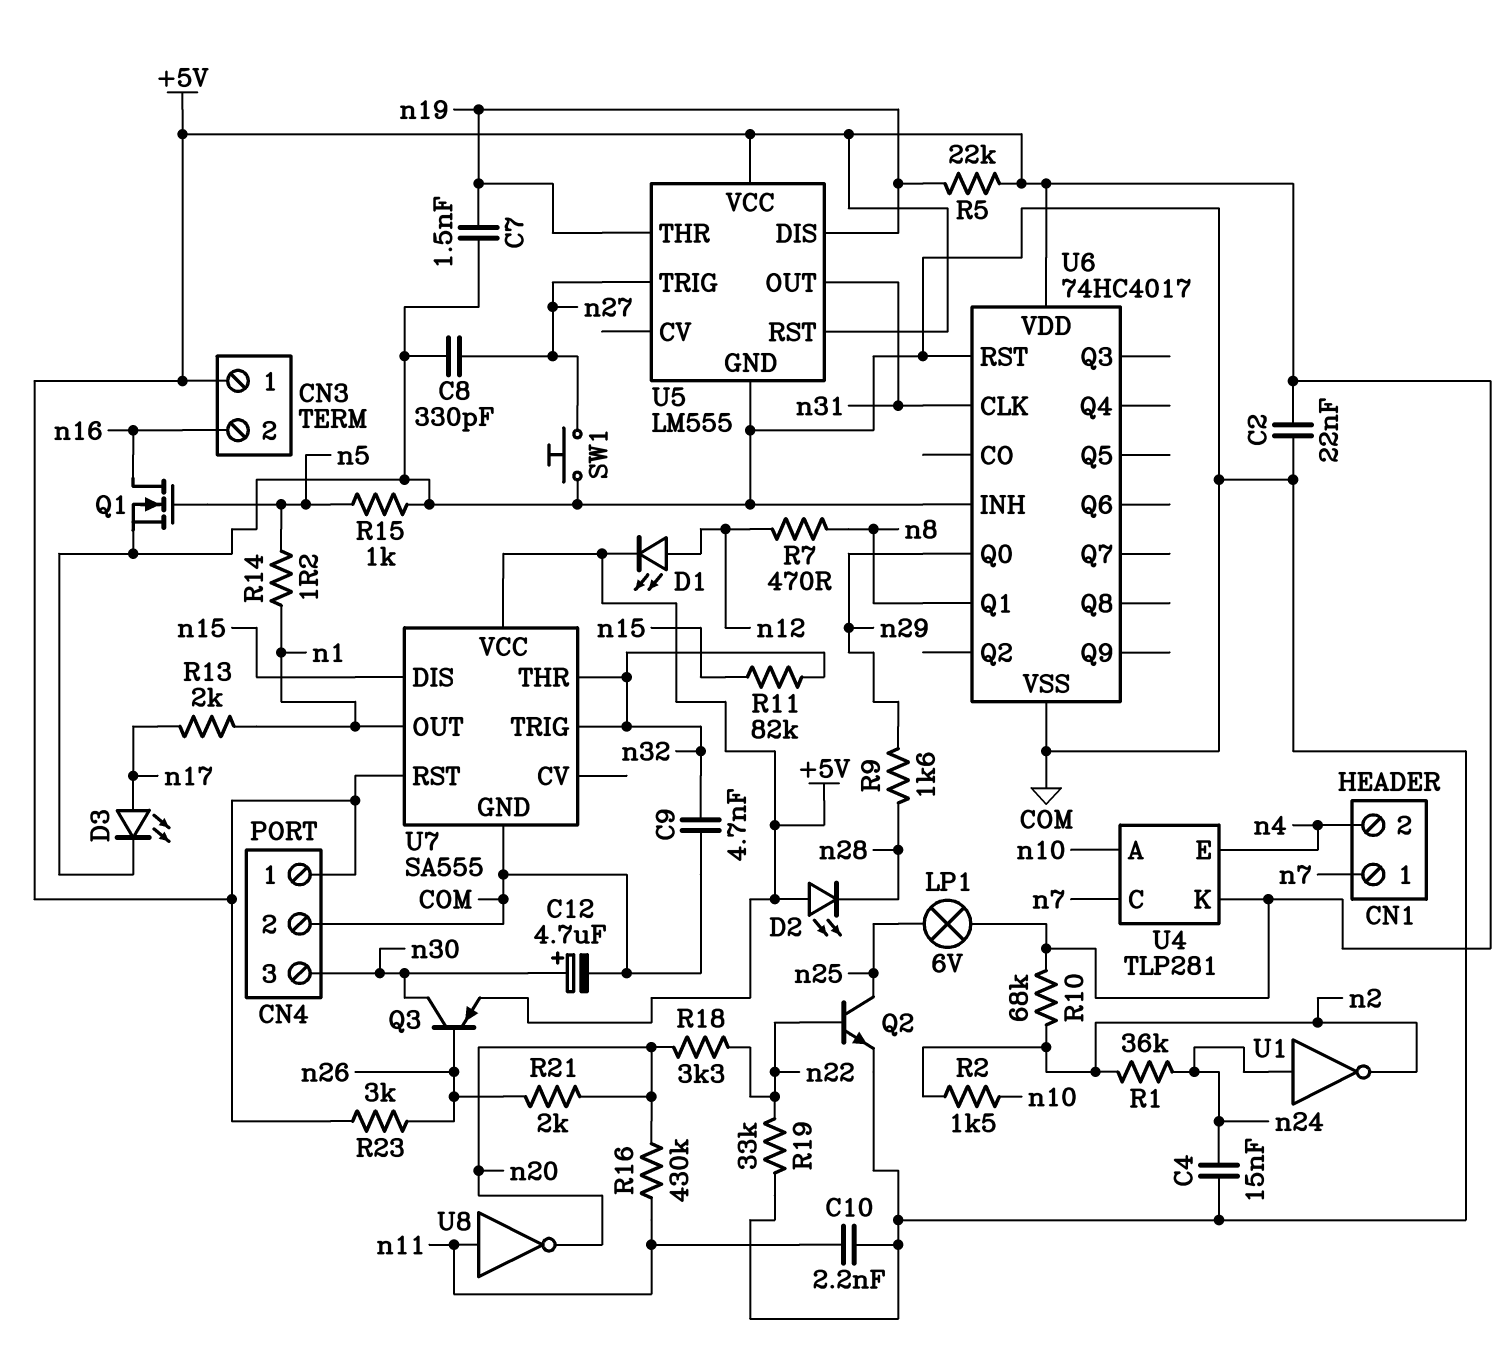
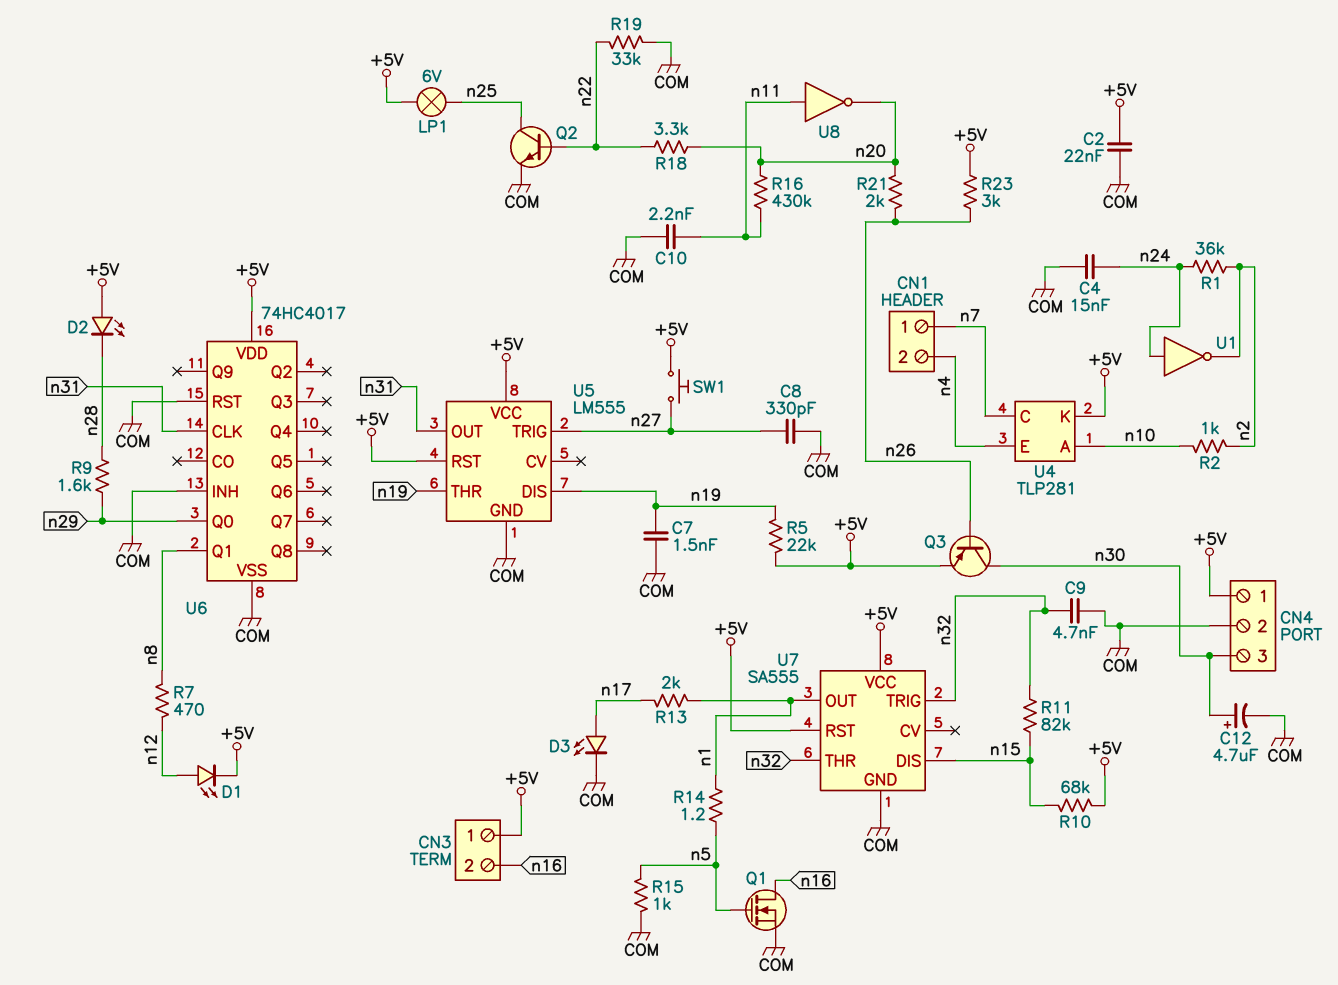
R2: 1.5k (n2, n10) -> 1k (n2, n10)
R10: 68k (+5V, n2) -> 68k (+5V, n15)
SW1: button (COM, n27) -> button (+5V, n27)

